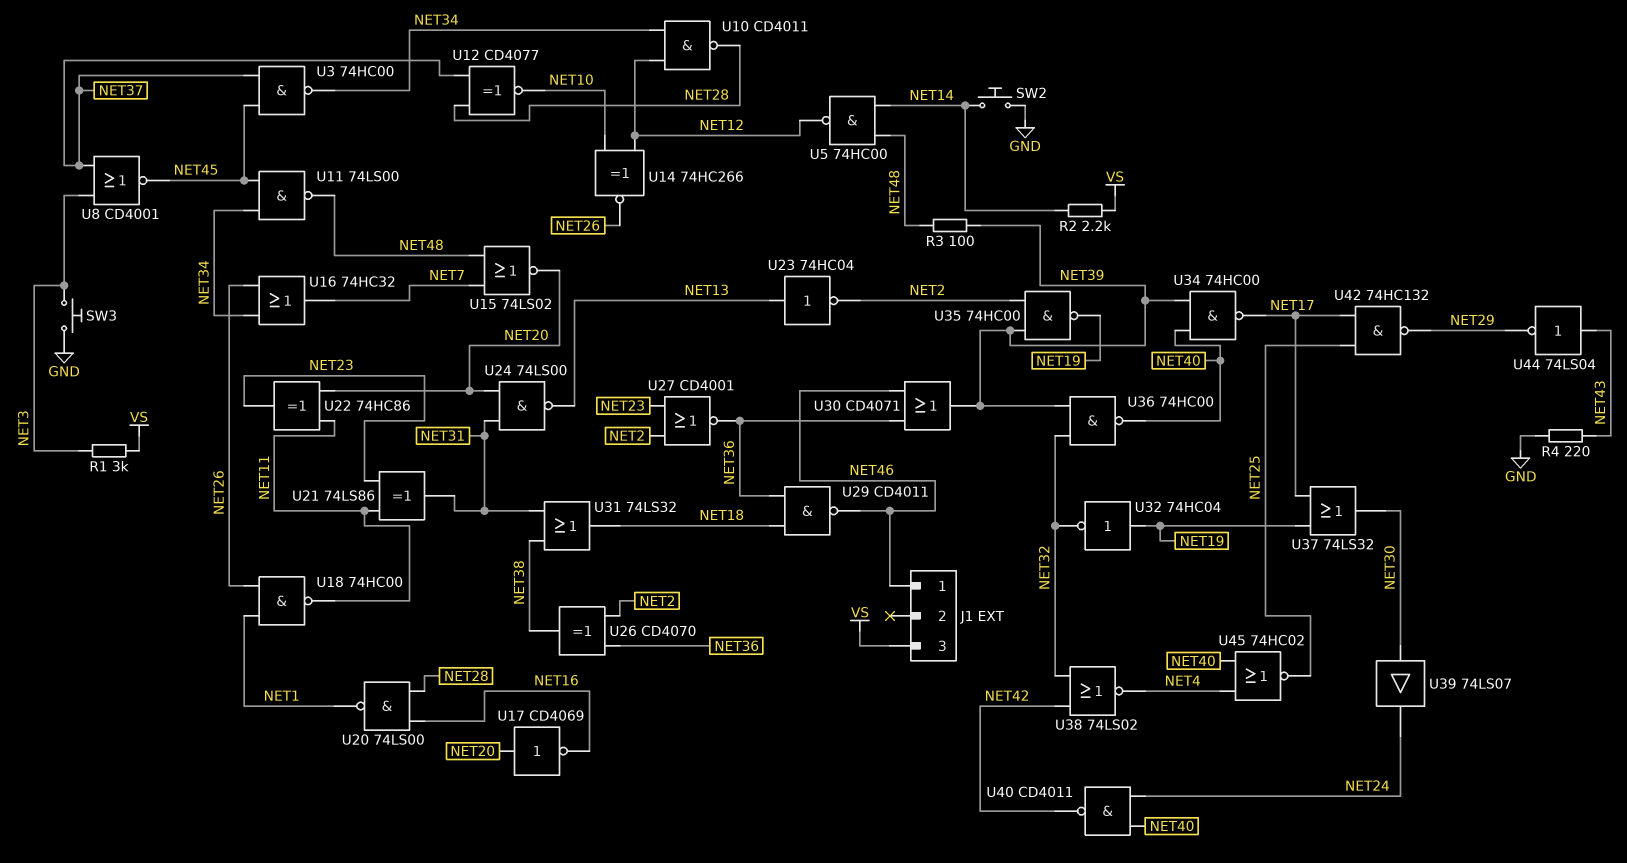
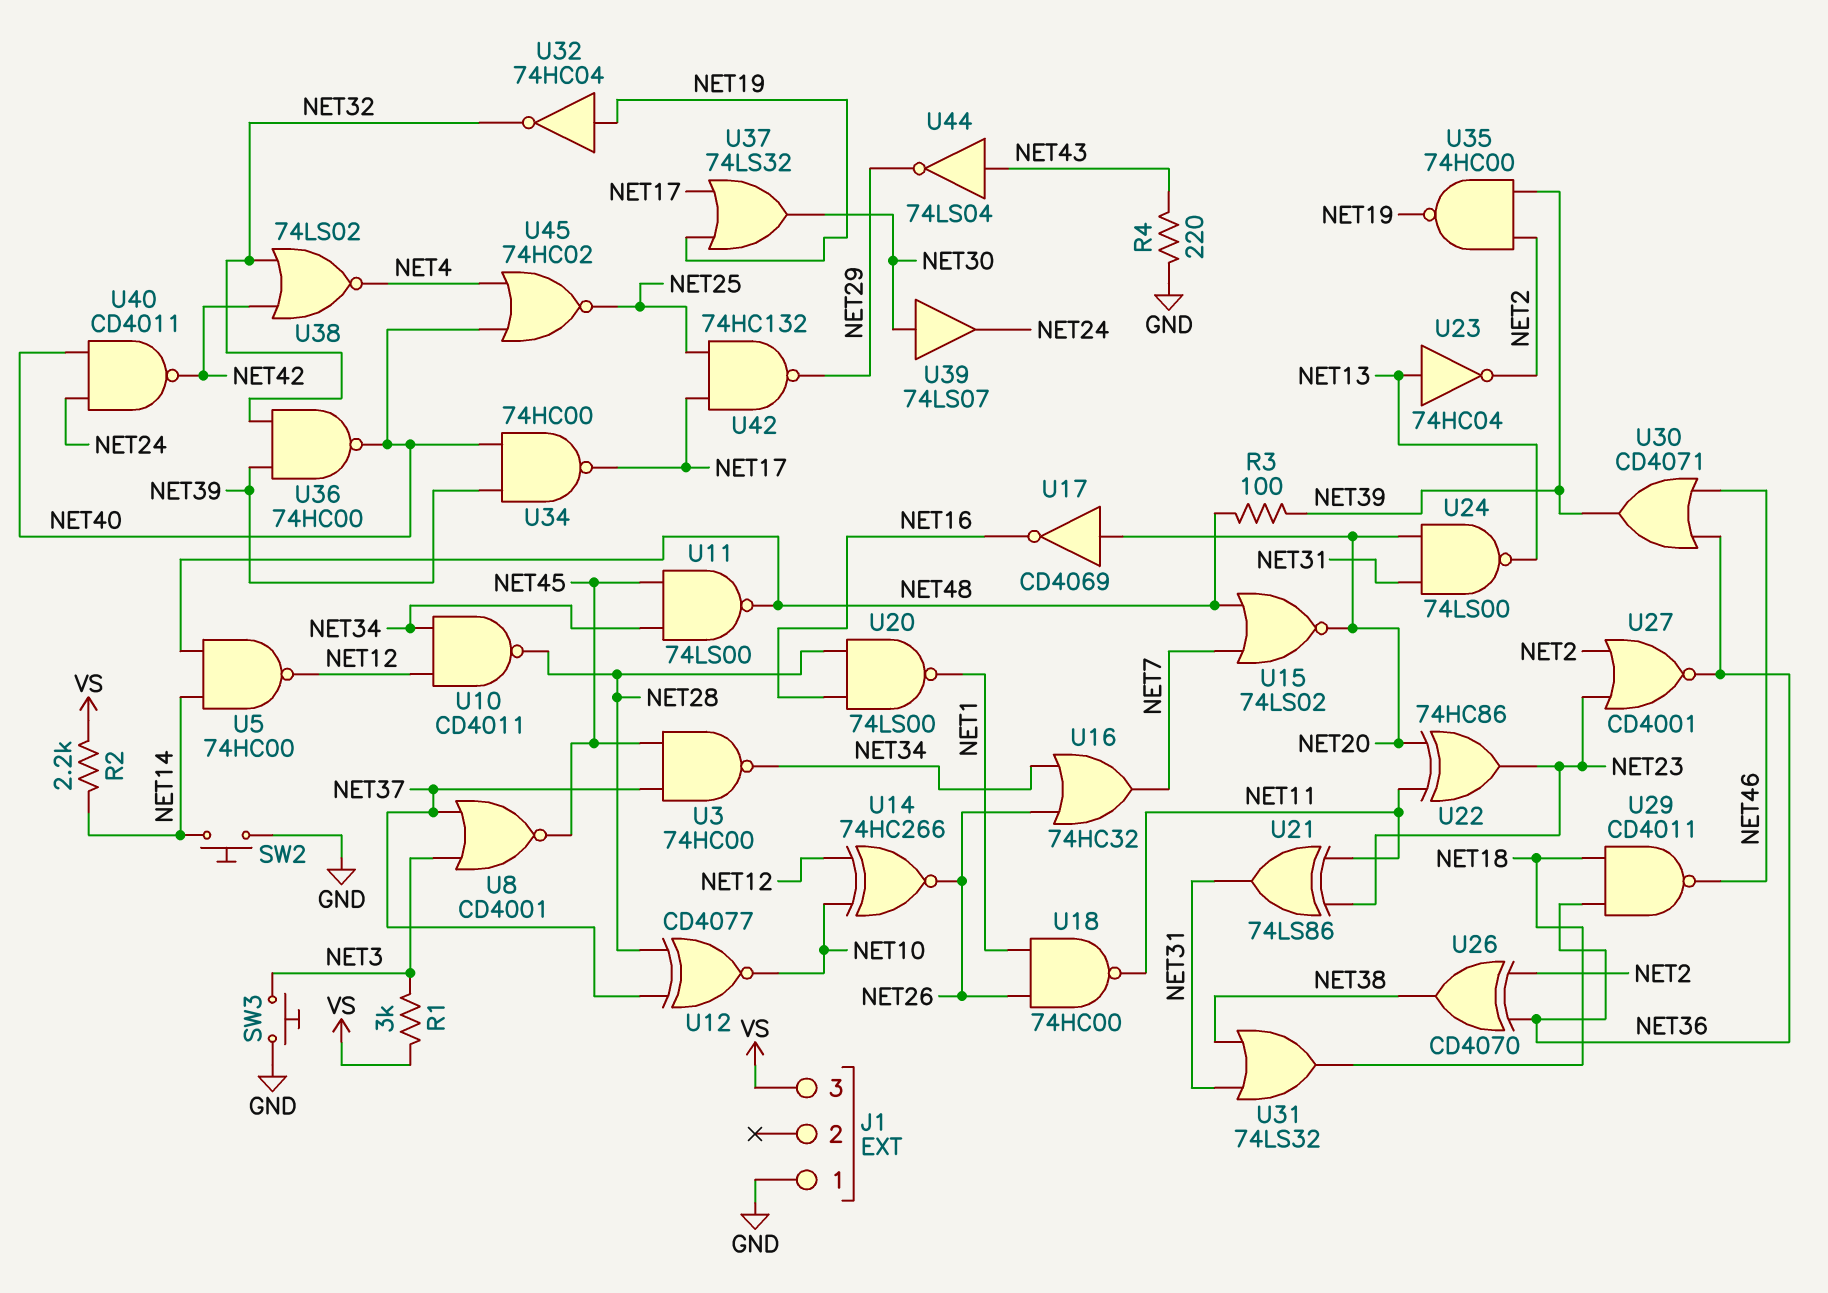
J1 pin 1: NET46 -> GND

